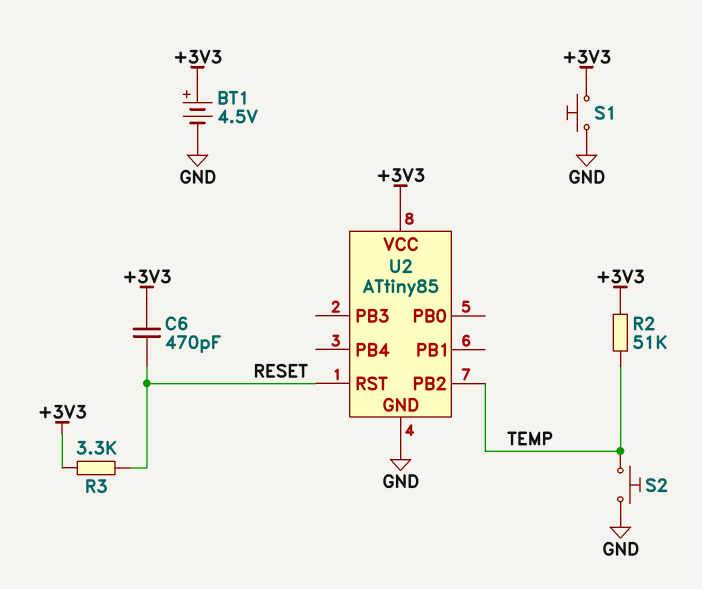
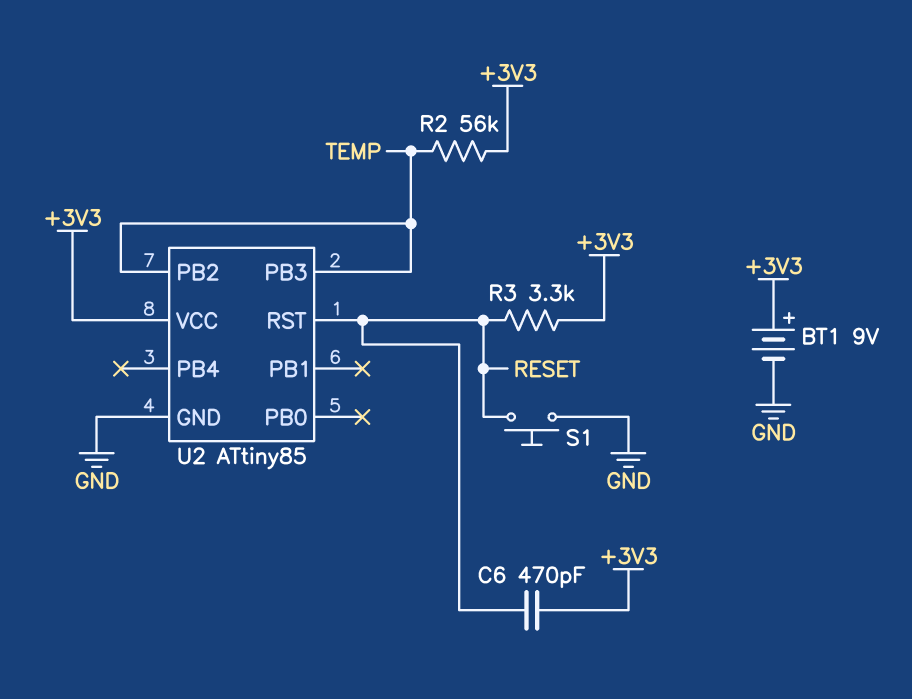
BT1: 4.5V (plus +3V3, minus GND) -> 9V (plus +3V3, minus GND)
R2: 51k (+3V3, TEMP) -> 56k (+3V3, TEMP)
S1: button (+3V3, GND) -> button (GND, RESET)
S2: button (GND, TEMP) -> none
U2 pin PB3: none -> TEMP

